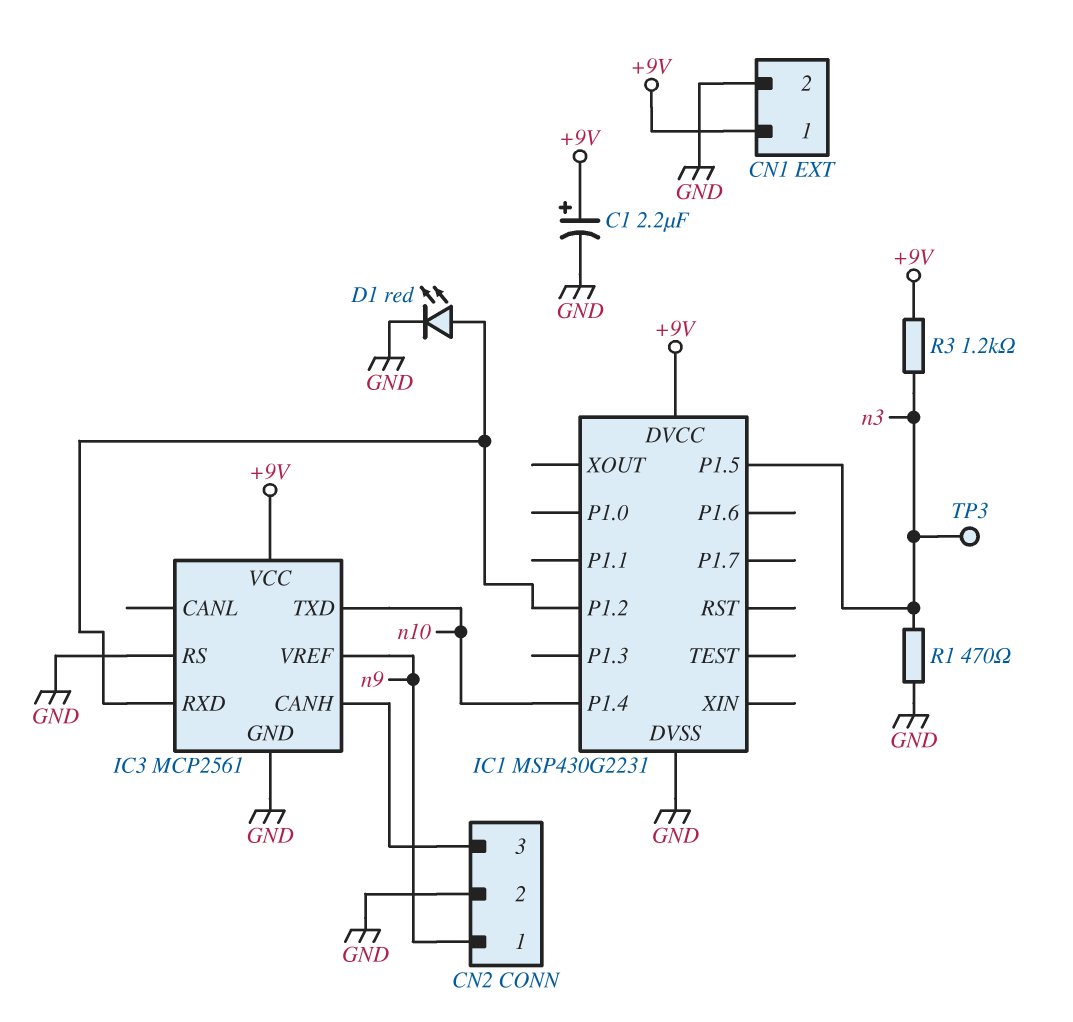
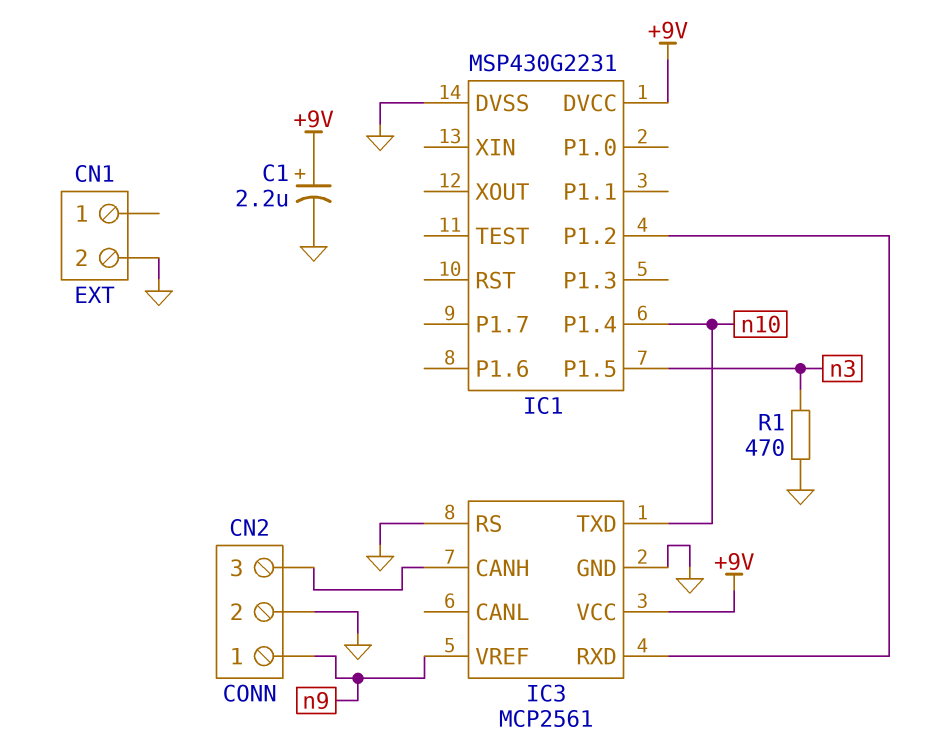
CN1 pin 1: +9V -> none
D1: LED red (A IC1/P1.2, K GND) -> none
R3: 1.2k (+9V, n3) -> none
TP3: test point (n3) -> none

